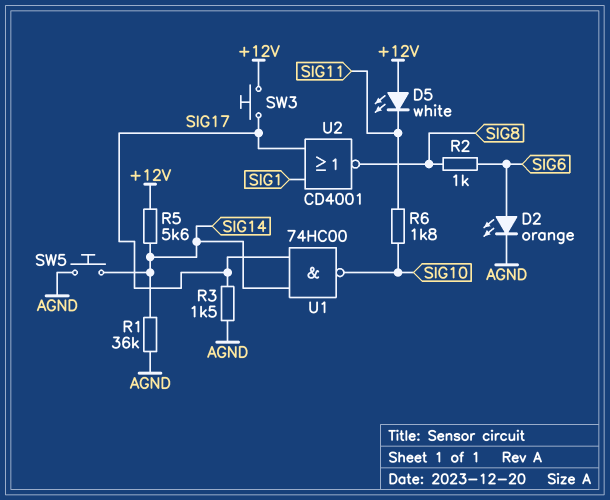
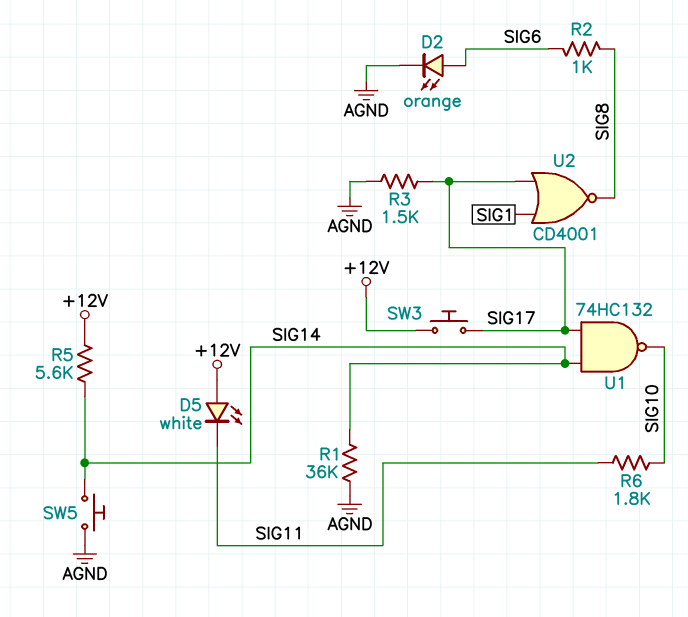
U1: NAND 74HC00 (in SIG14, in SIG17, out SIG10) -> NAND 74HC132 (in SIG14, in SIG17, out SIG10)

